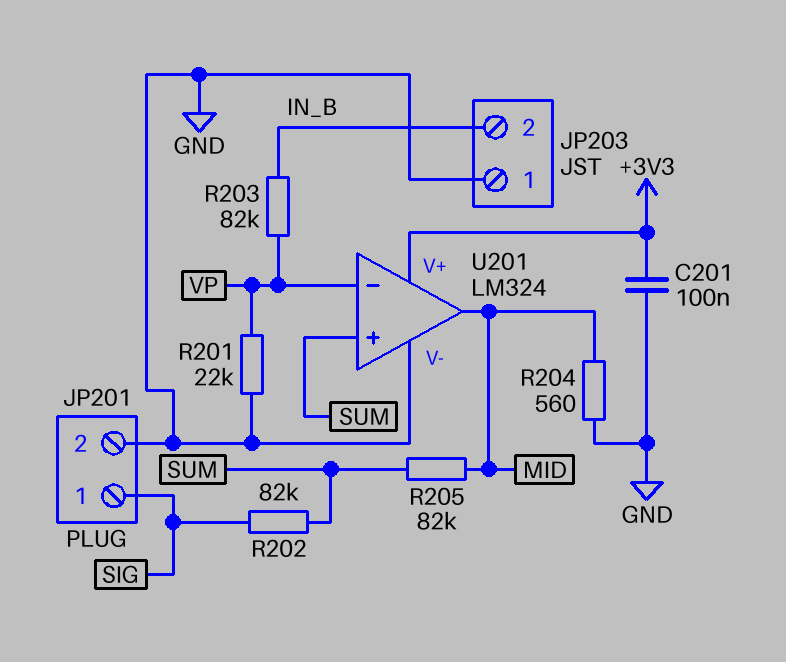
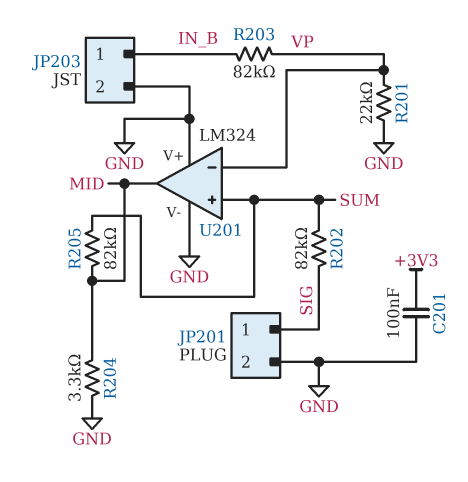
JP203 pin 1: GND -> IN_B
JP203 pin 2: IN_B -> GND
R204: 560 (GND, MID) -> 3.3k (GND, MID)
U201 pin V+: +3V3 -> GND

